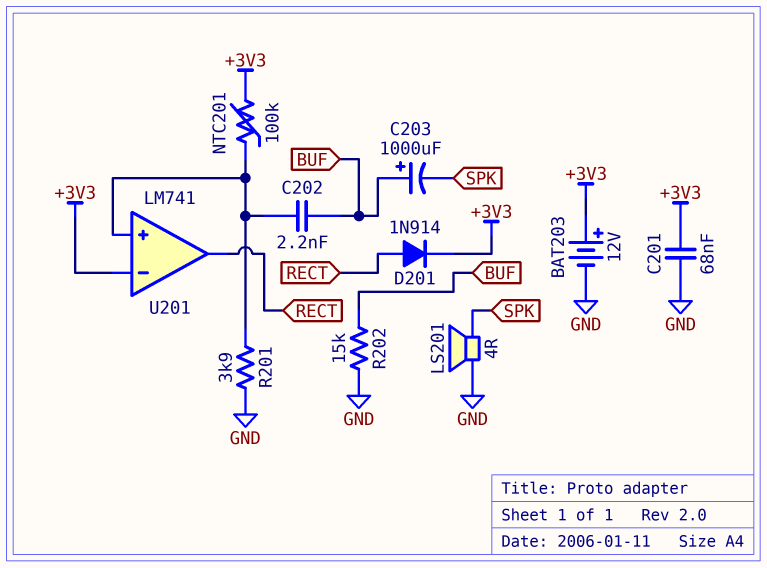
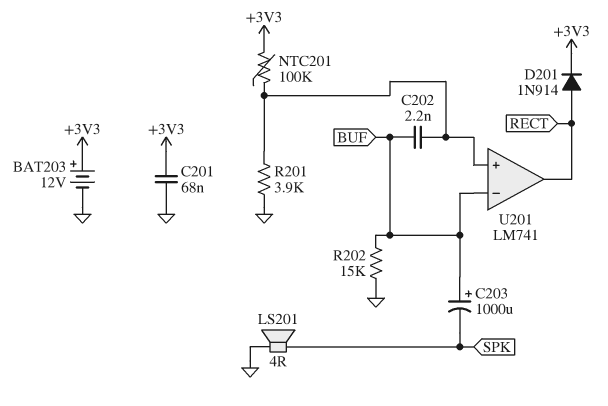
U201 pin in-: +3V3 -> BUF

